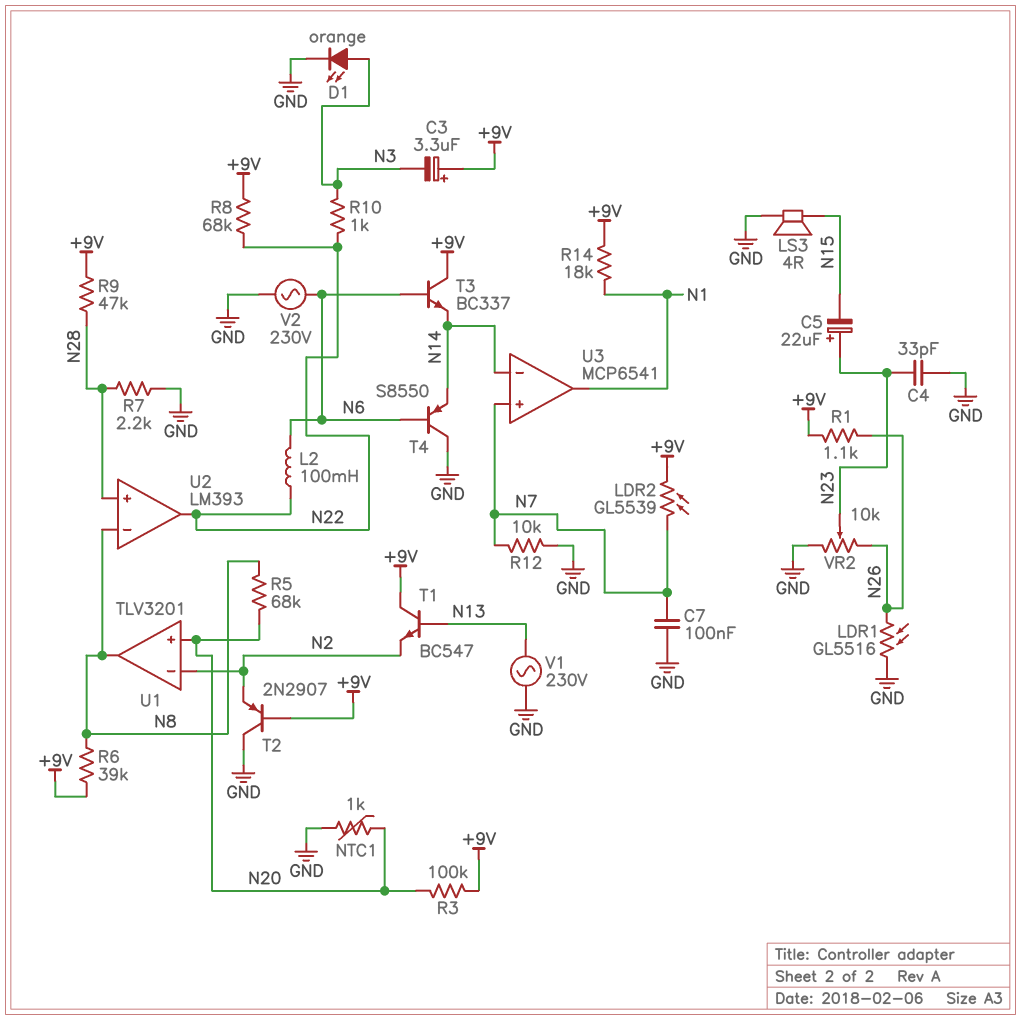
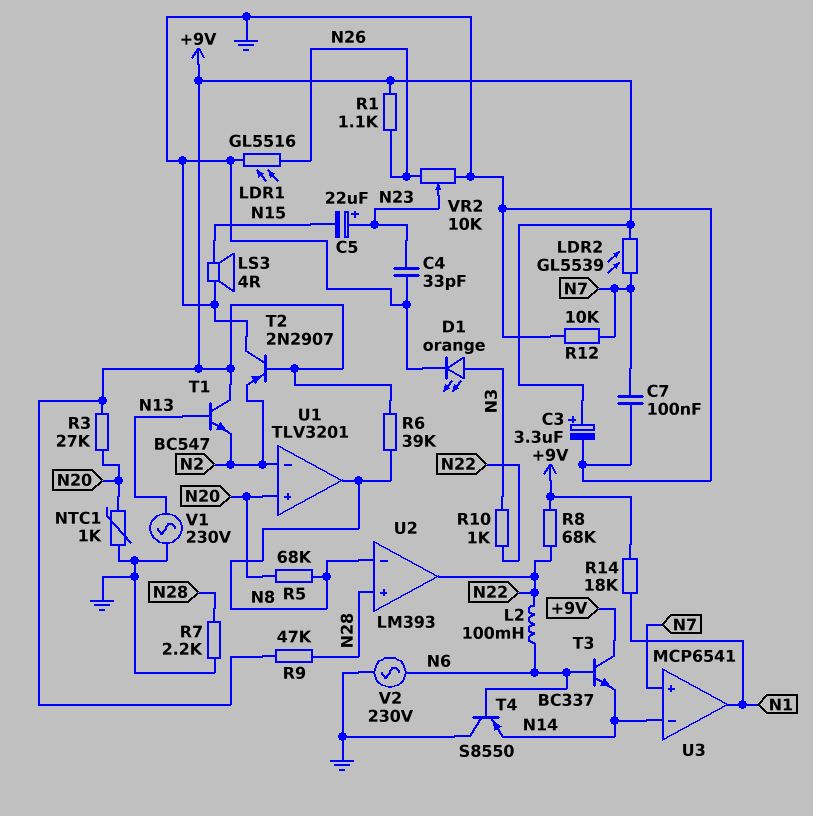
C3: 3.3uF (plus +9V, minus N3) -> 3.3uF (plus +9V, minus GND)
R3: 100k (+9V, N20) -> 27k (+9V, N20)

